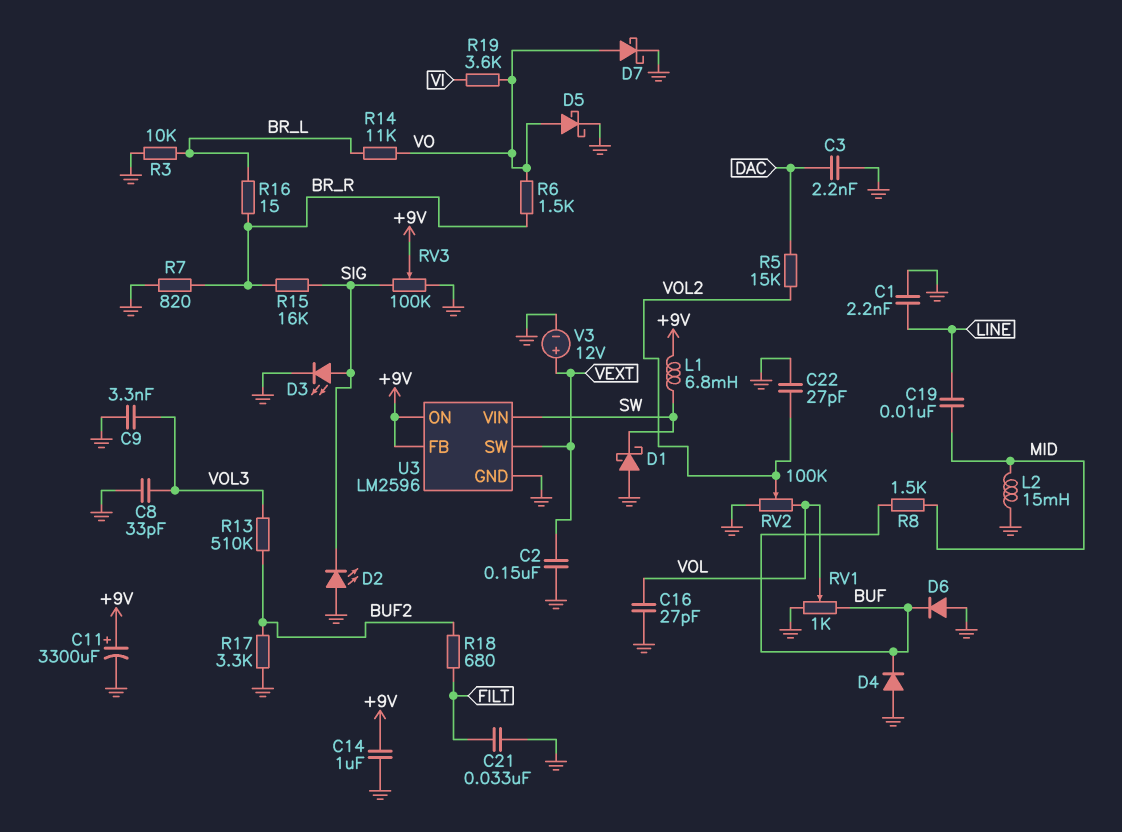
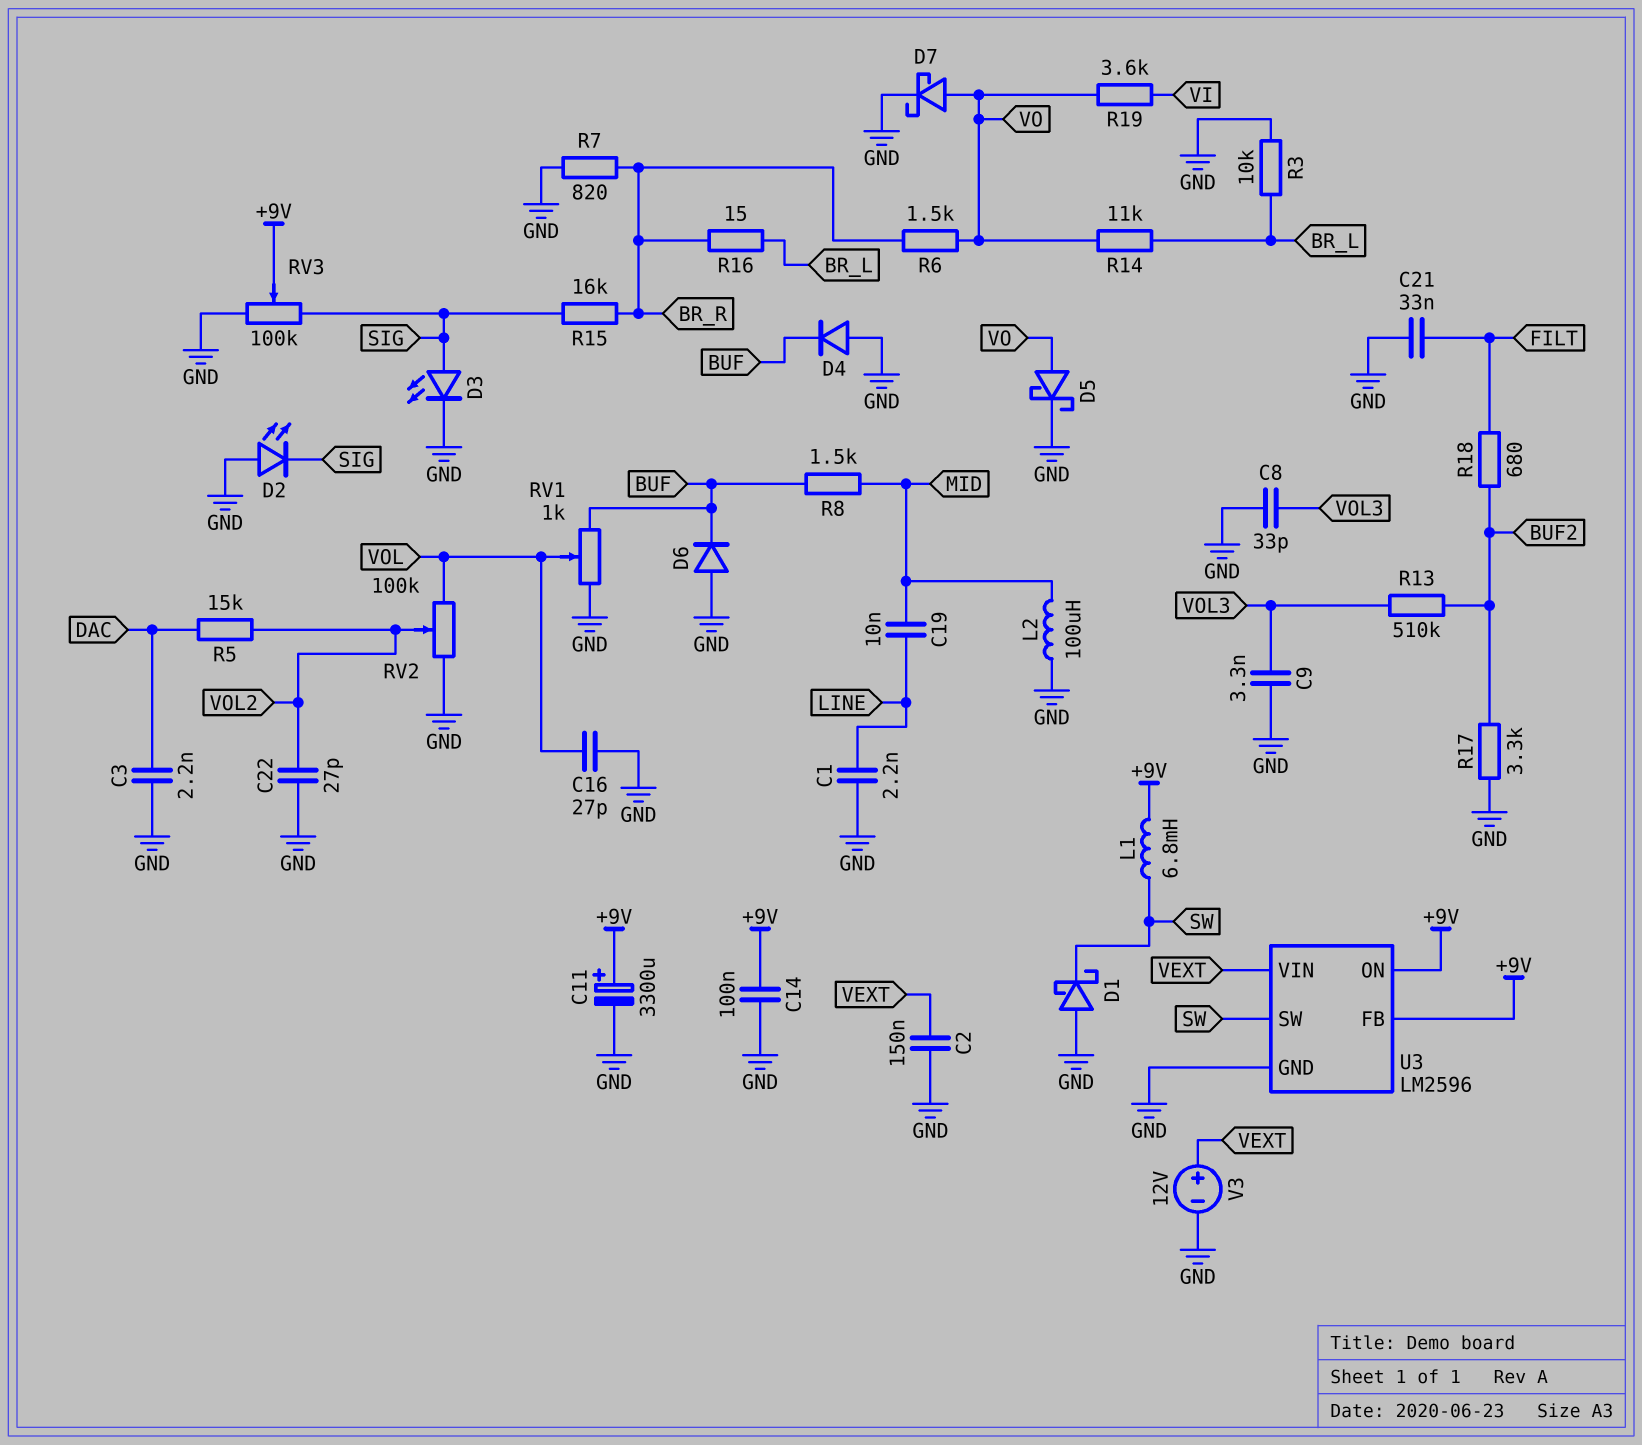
C14: 1uF (+9V, GND) -> 100nF (+9V, GND)
L2: 15mH (GND, MID) -> 100uH (GND, MID)
U3 pin SW: VEXT -> SW
U3 pin VIN: SW -> VEXT

